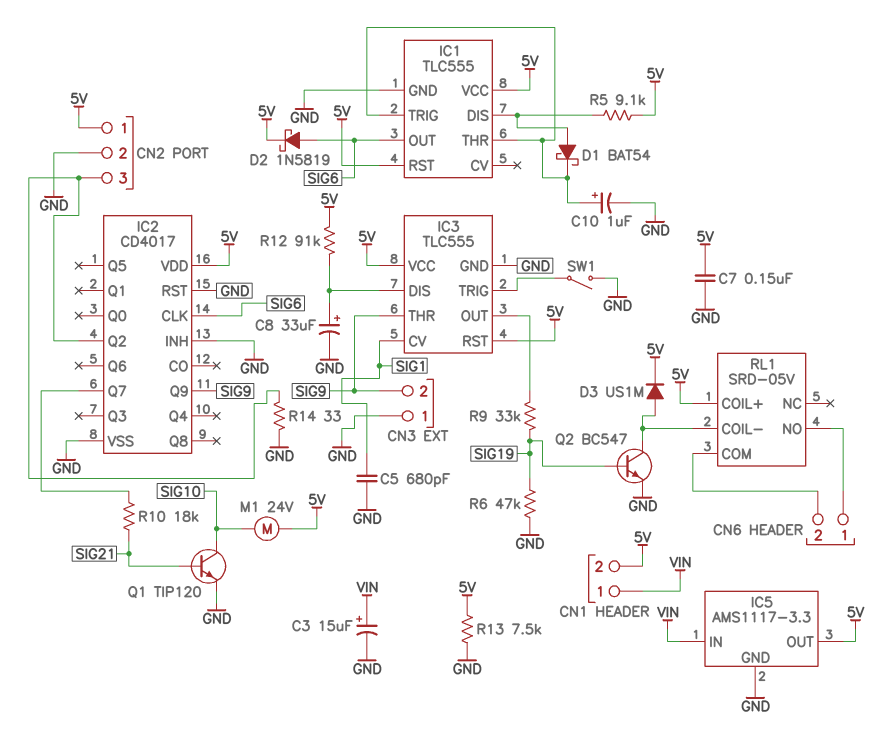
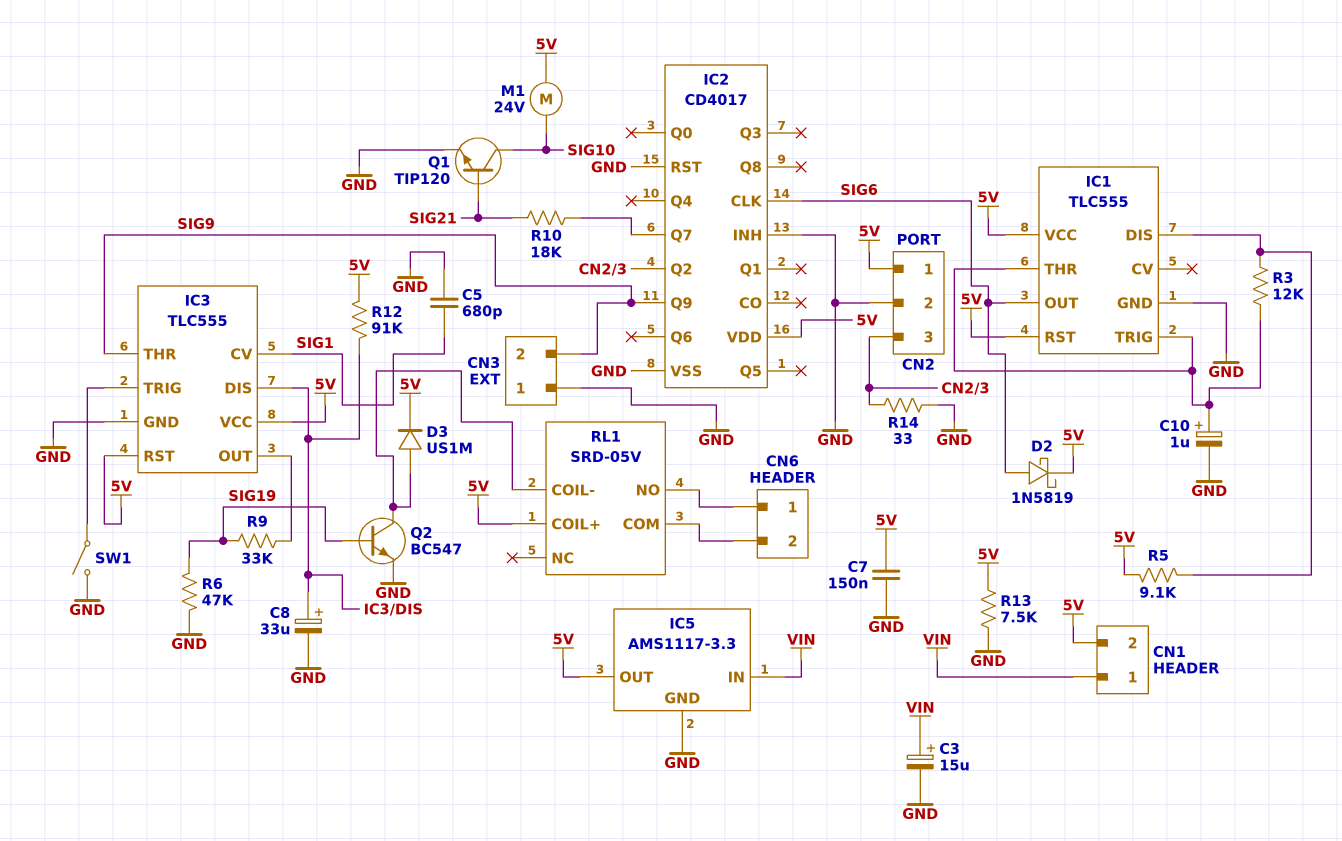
D1: schottky BAT54 (A IC1/DIS, K IC1/THR) -> none
R3: none -> 12k (IC1/DIS, IC1/THR)

